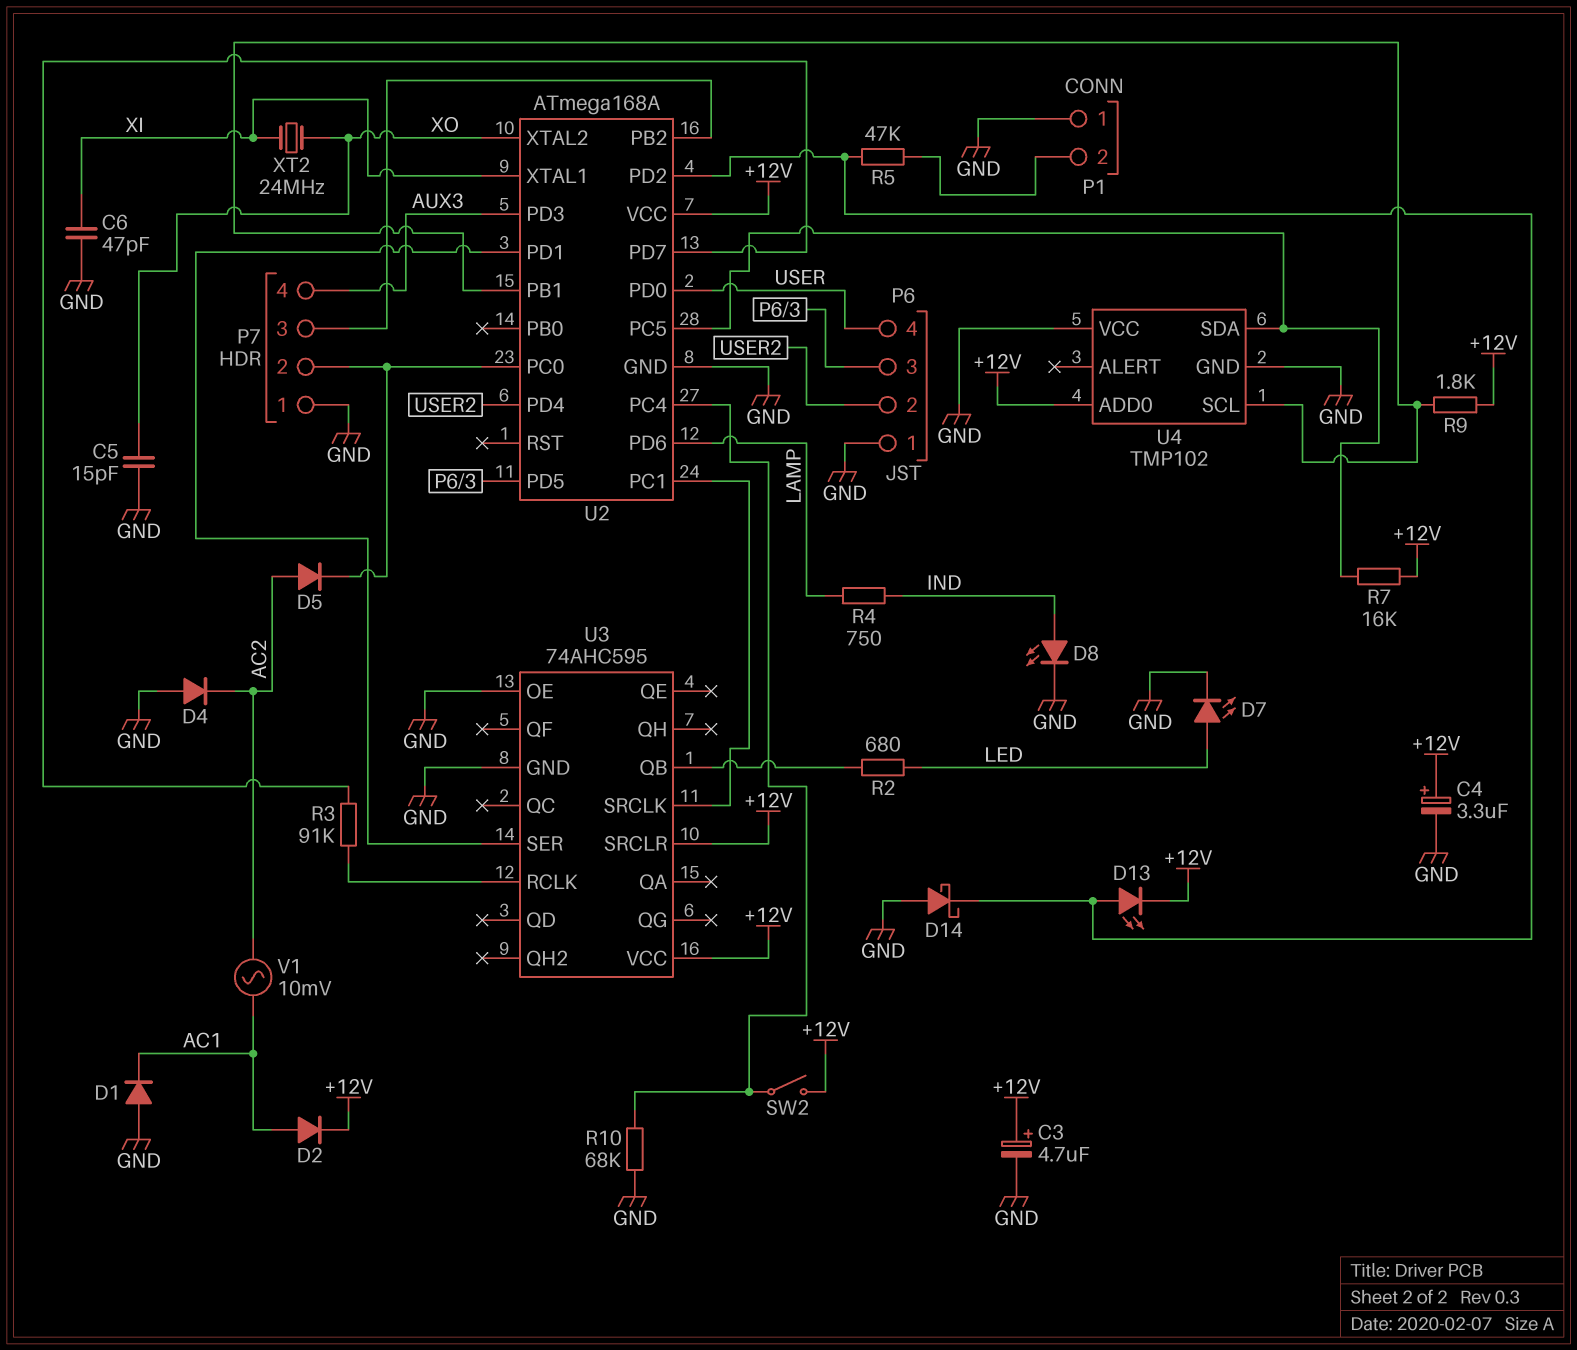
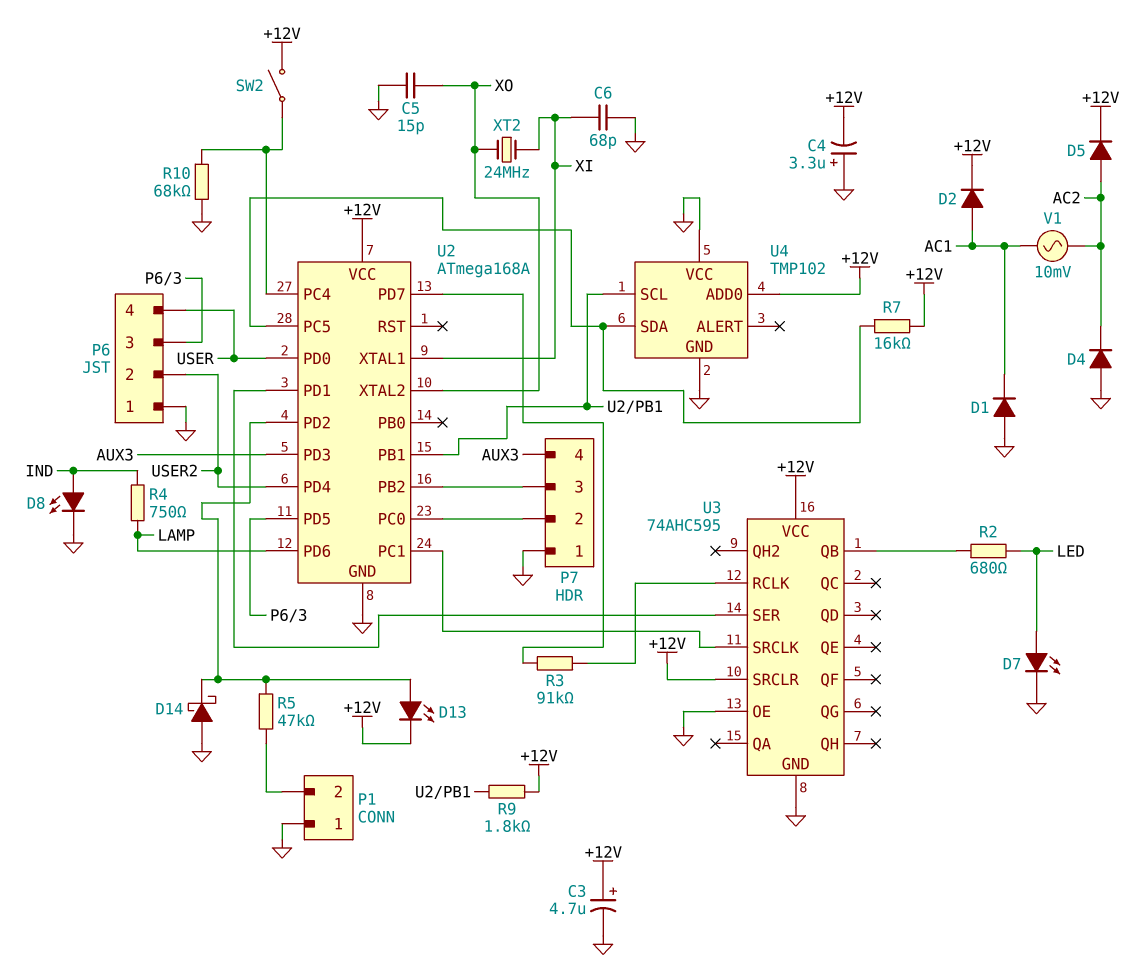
C4: 3.3uF (plus +12V, minus GND) -> 3.3uF (plus GND, minus +12V)
C6: 47pF (GND, XI) -> 68pF (GND, XI)
D5: diode (A AC2, K P7/2) -> diode (A AC2, K +12V)

